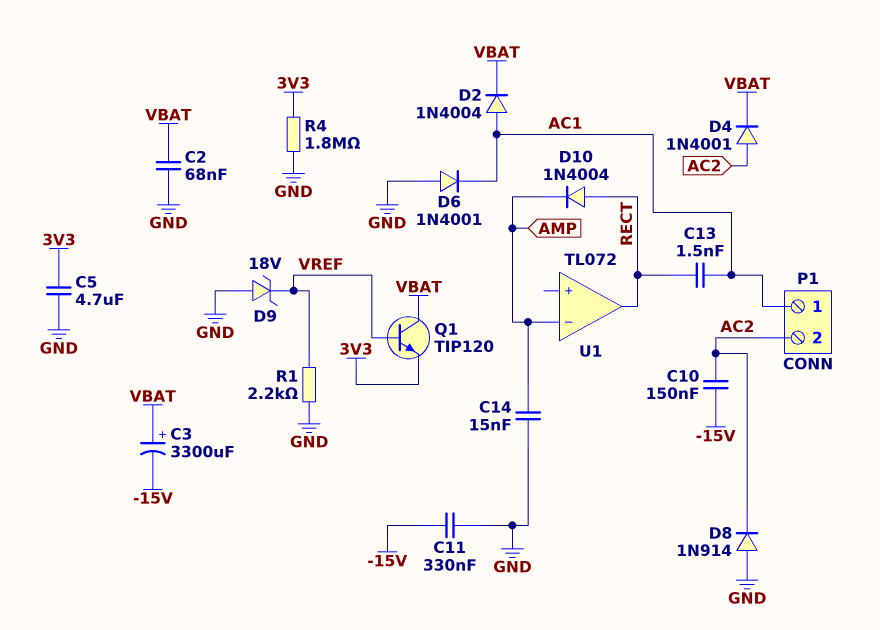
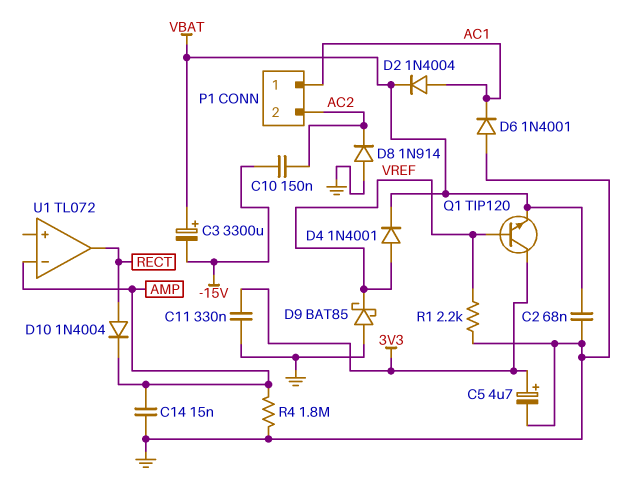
C5: 4.7uF (3V3, GND) -> 4.7uF (plus 3V3, minus GND)
C11: 330nF (-15V, GND) -> 330nF (3V3, GND)
C13: 1.5nF (AC1, RECT) -> none
D4: diode 1N4001 (A AC2, K VBAT) -> diode 1N4001 (A VREF, K VBAT)
D9: zener 18V (A GND, K VREF) -> schottky BAT85 (A GND, K VREF)
Q1: NPN TIP120 (B VREF, C VBAT, E 3V3) -> NPN TIP120 (B VREF, C 3V3, E VBAT)
R4: 1.8M (3V3, GND) -> 1.8M (AMP, GND)

